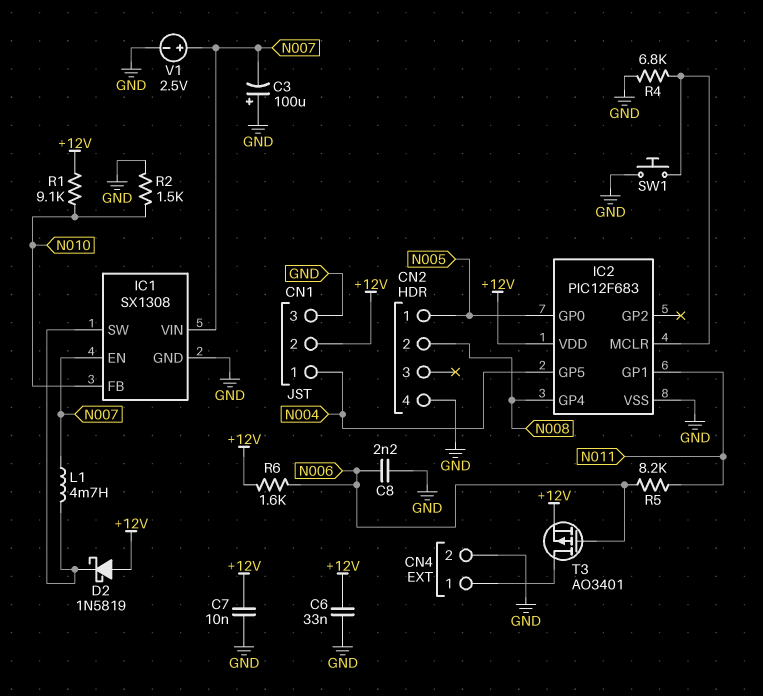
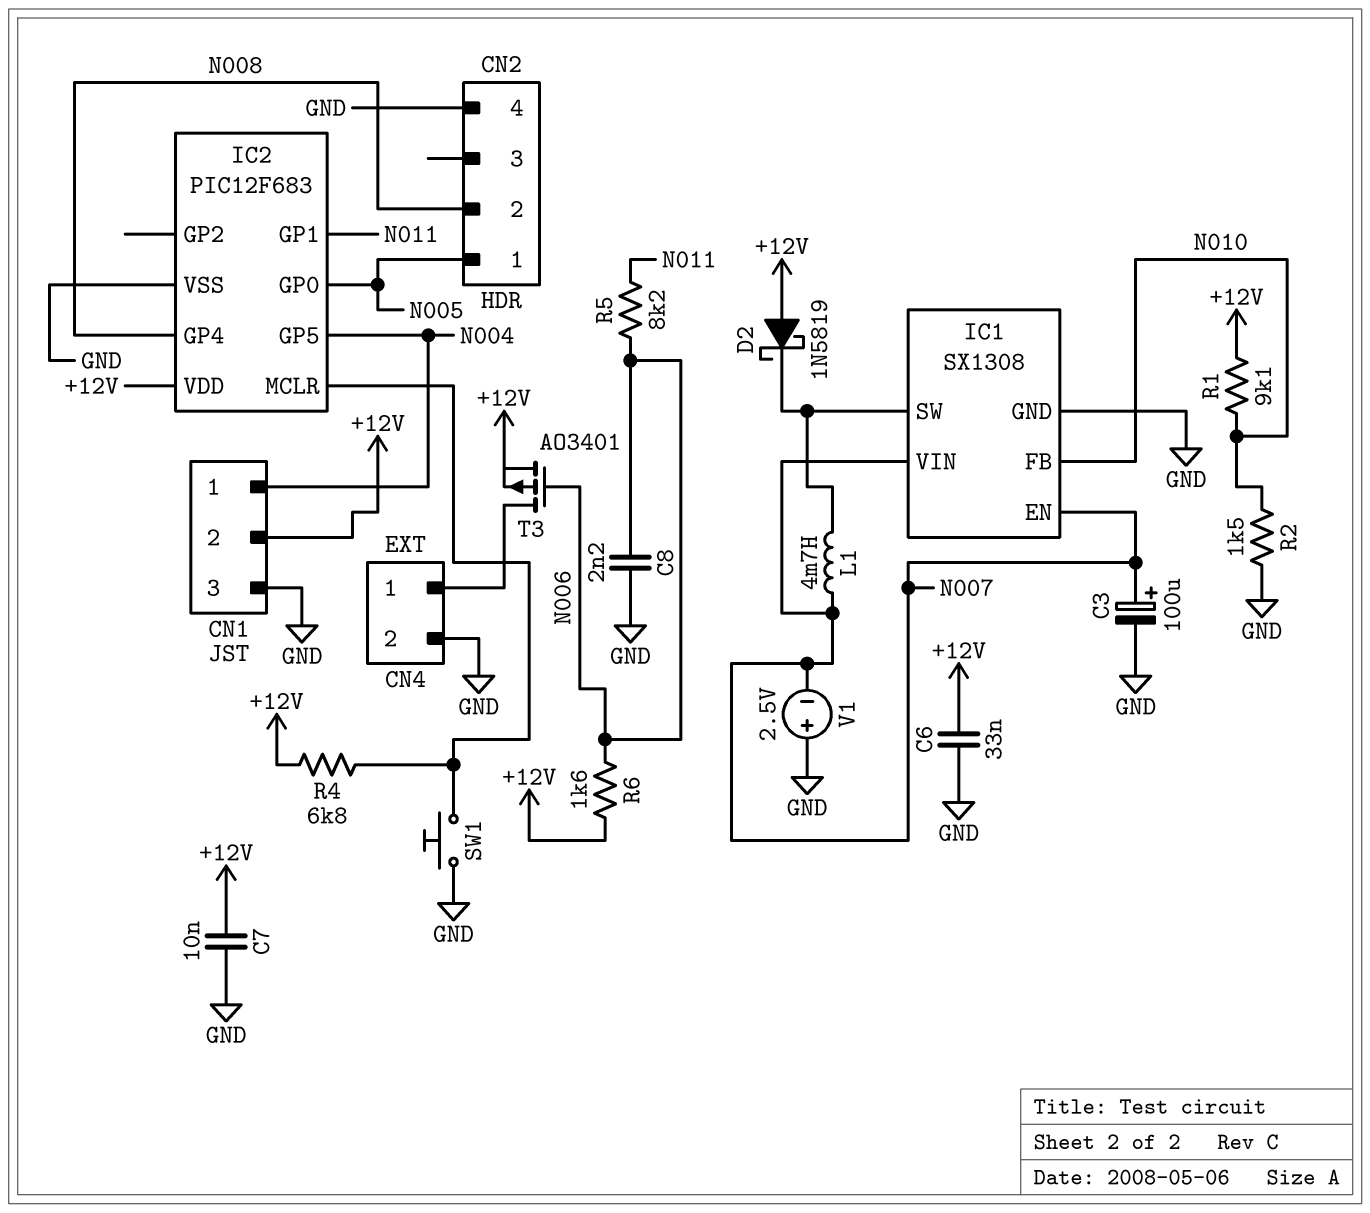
C3: 100uF (plus GND, minus N007) -> 100uF (plus N007, minus GND)
R4: 6.8k (GND, IC2/MCLR) -> 6.8k (+12V, IC2/MCLR)
V1: 2.5V (plus N007, minus GND) -> 2.5V (plus GND, minus N007)

